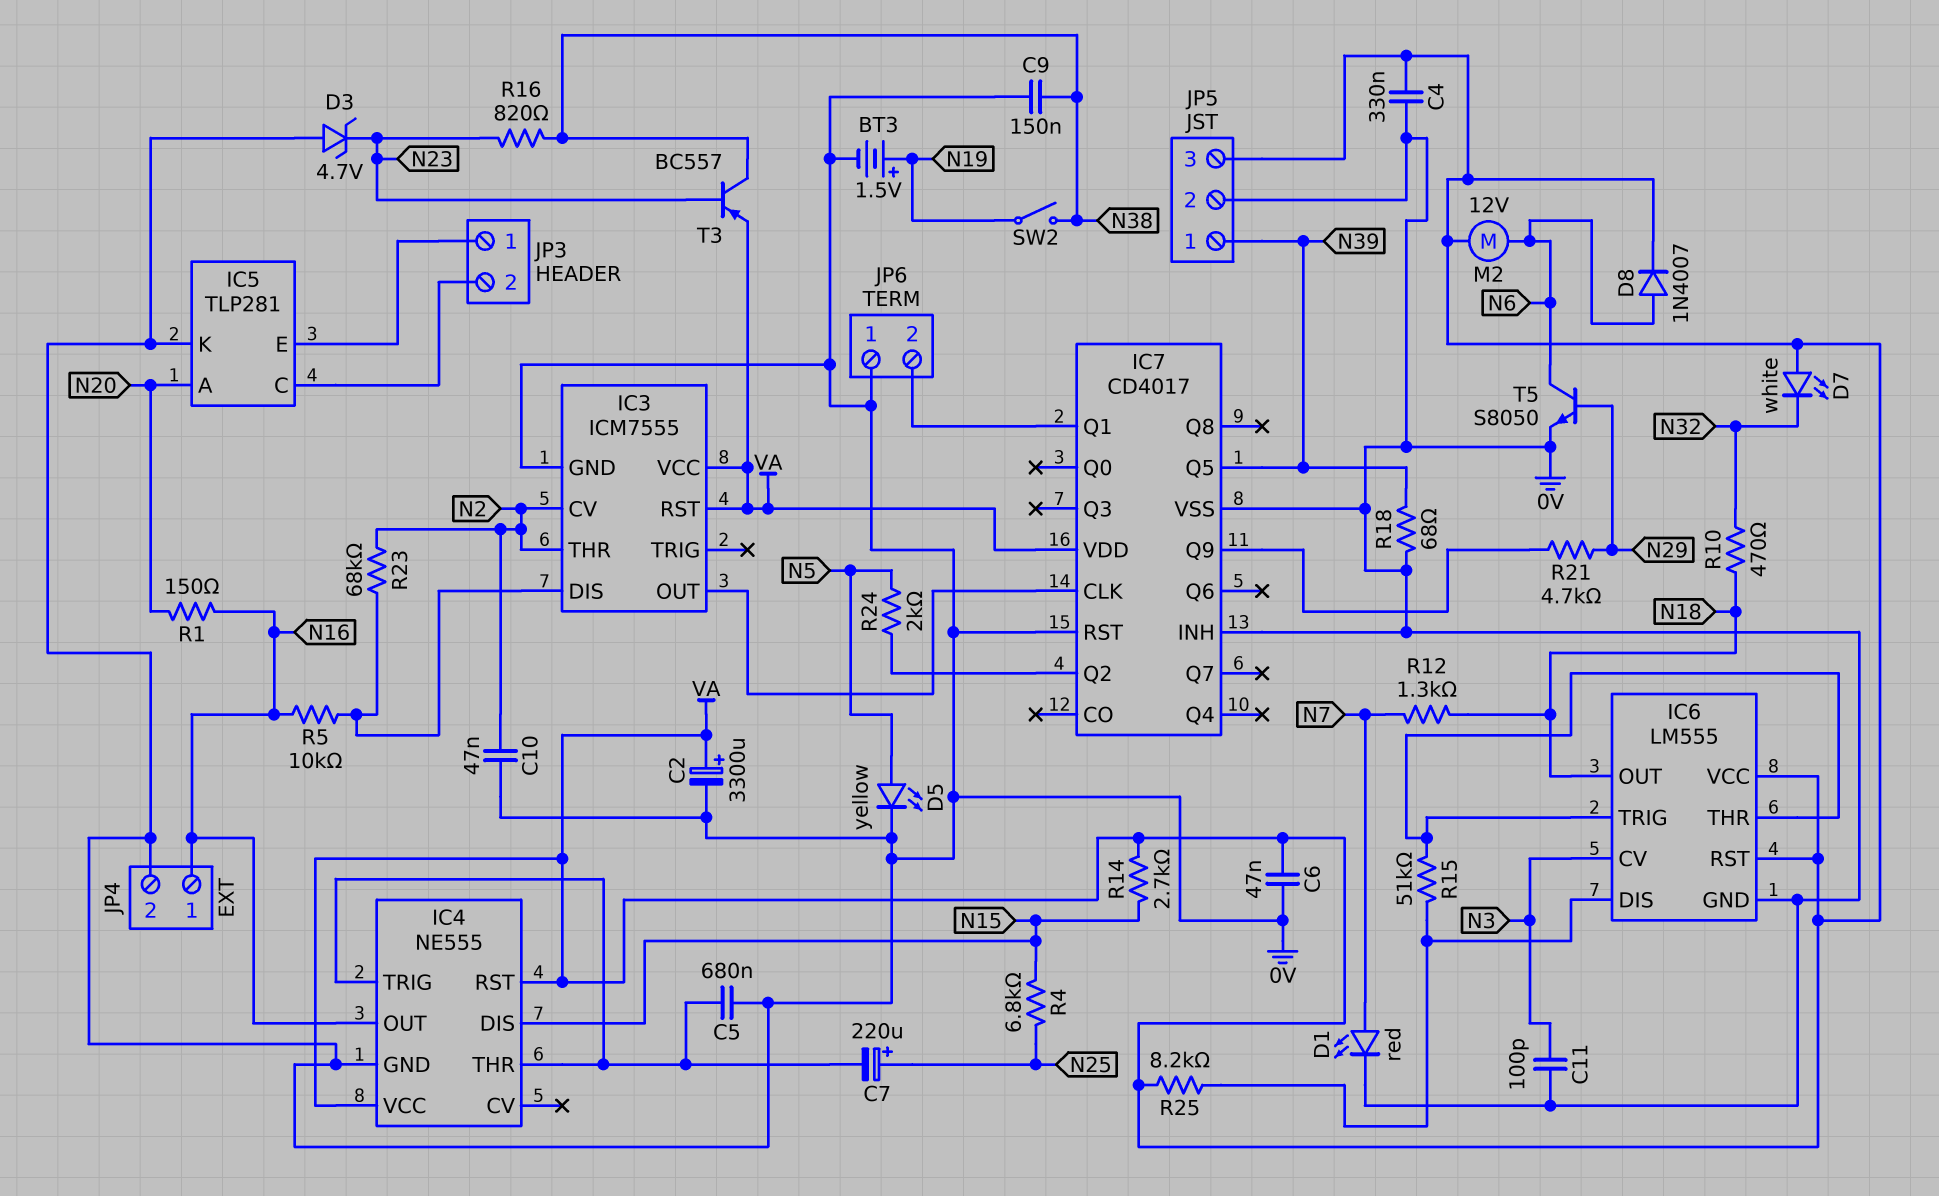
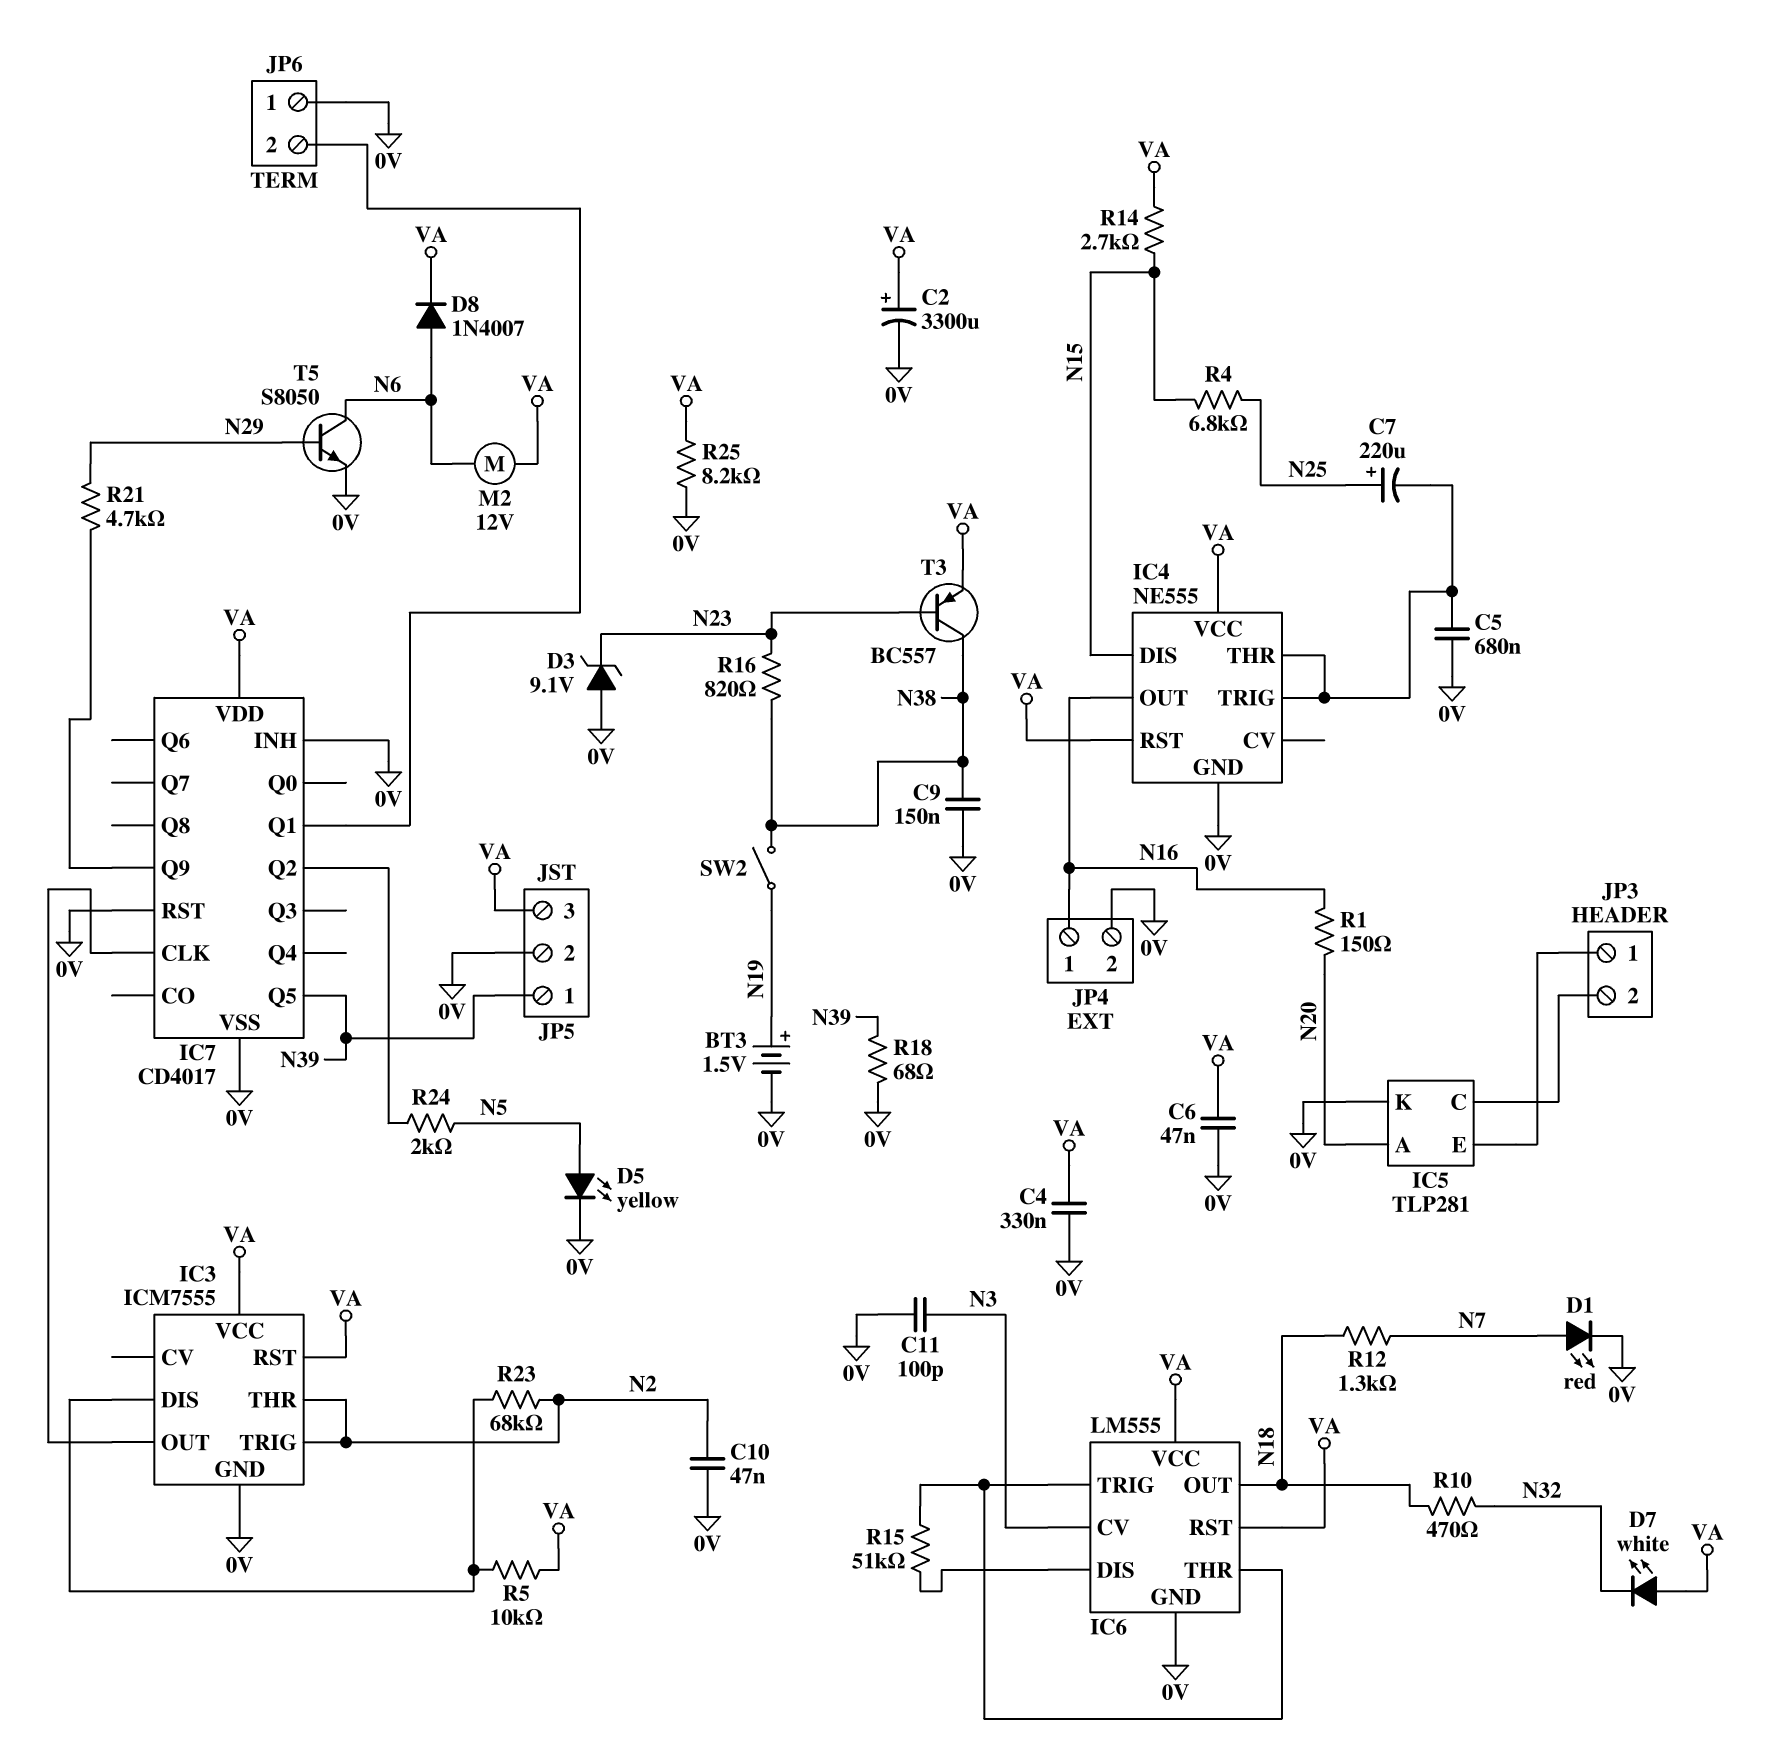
D3: zener 4.7V (A 0V, K N23) -> zener 9.1V (A 0V, K N23)
IC3 pin CV: N2 -> none
IC3 pin TRIG: none -> N2
R5: 10k (IC3/DIS, N16) -> 10k (IC3/DIS, VA)
R25: 8.2k (IC6/DIS, VA) -> 8.2k (0V, VA)

